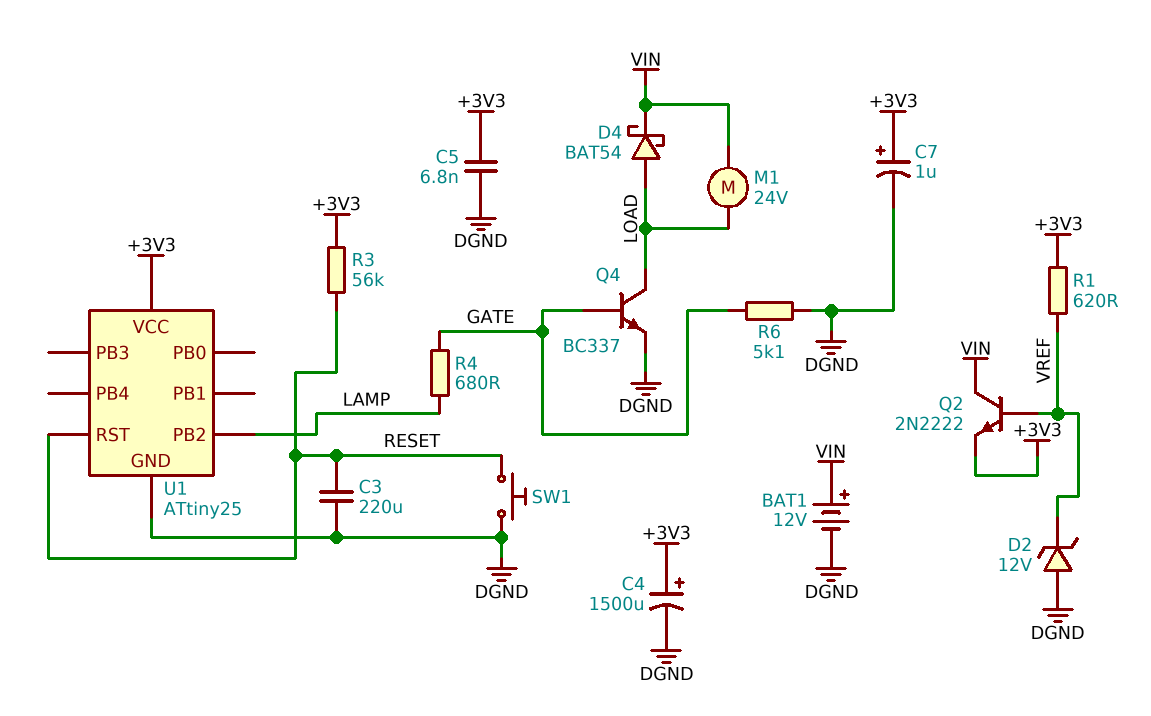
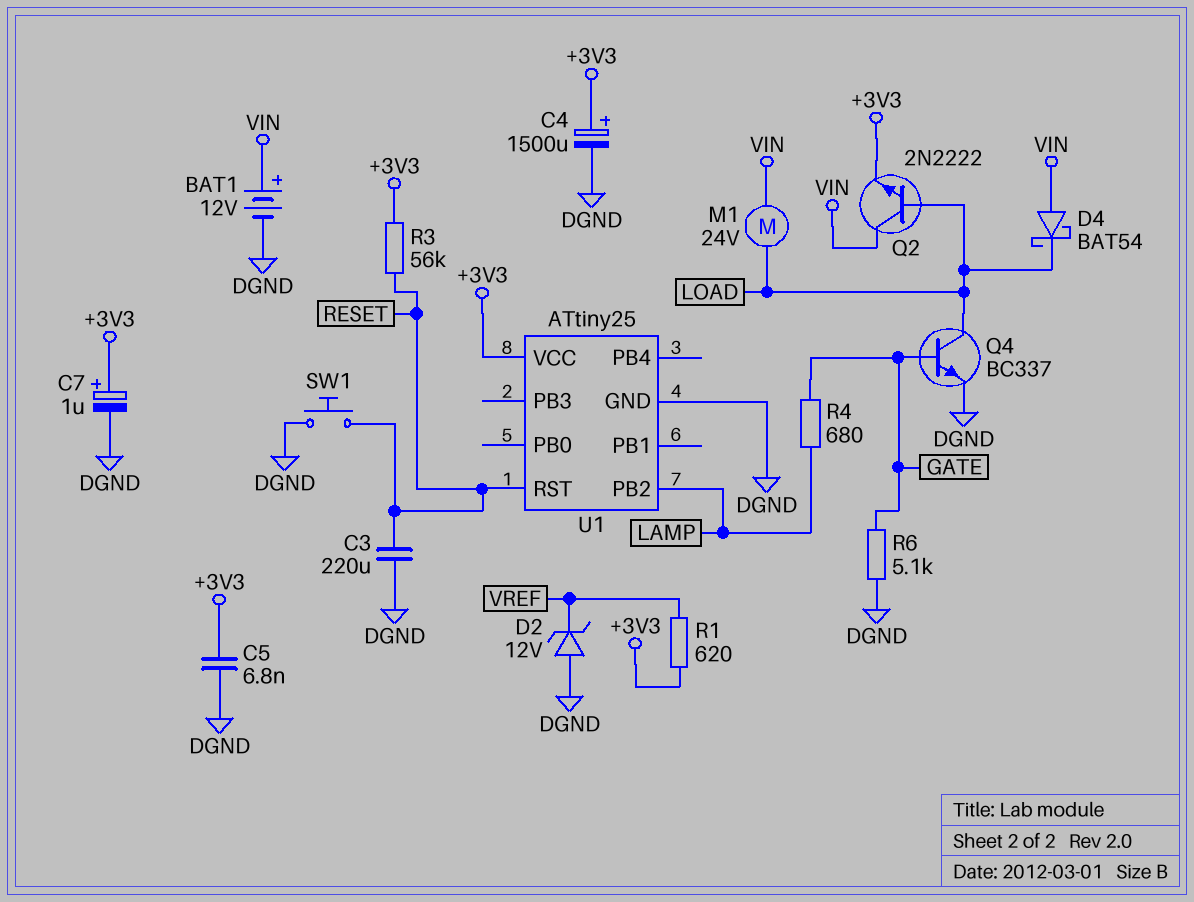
D4: schottky BAT54 (A LOAD, K VIN) -> schottky BAT54 (A VIN, K LOAD)
Q2: NPN 2N2222 (B VREF, C VIN, E +3V3) -> NPN 2N2222 (B LOAD, C VIN, E +3V3)

